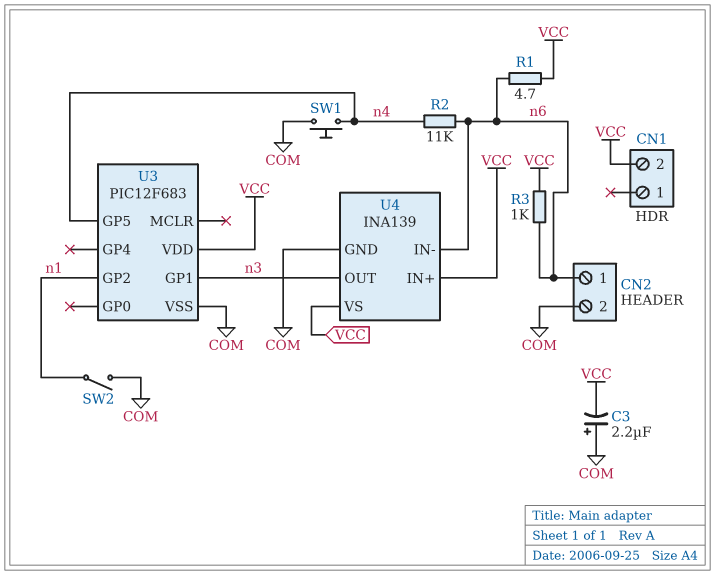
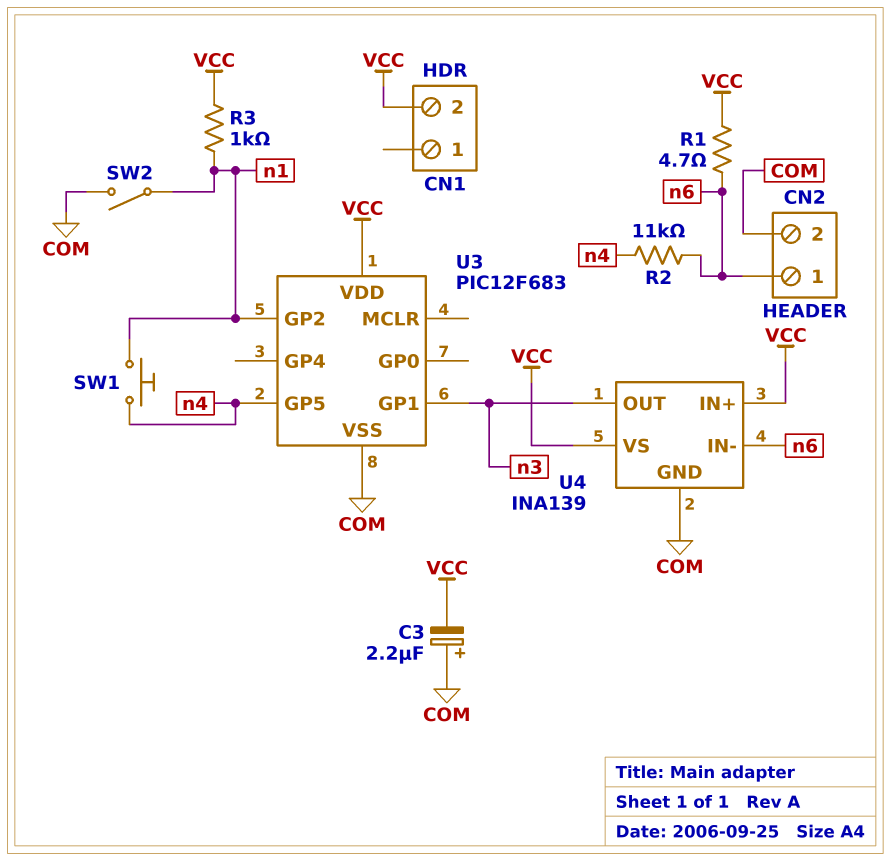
R3: 1k (VCC, n6) -> 1k (VCC, n1)
SW1: button (COM, n4) -> button (n1, n4)

